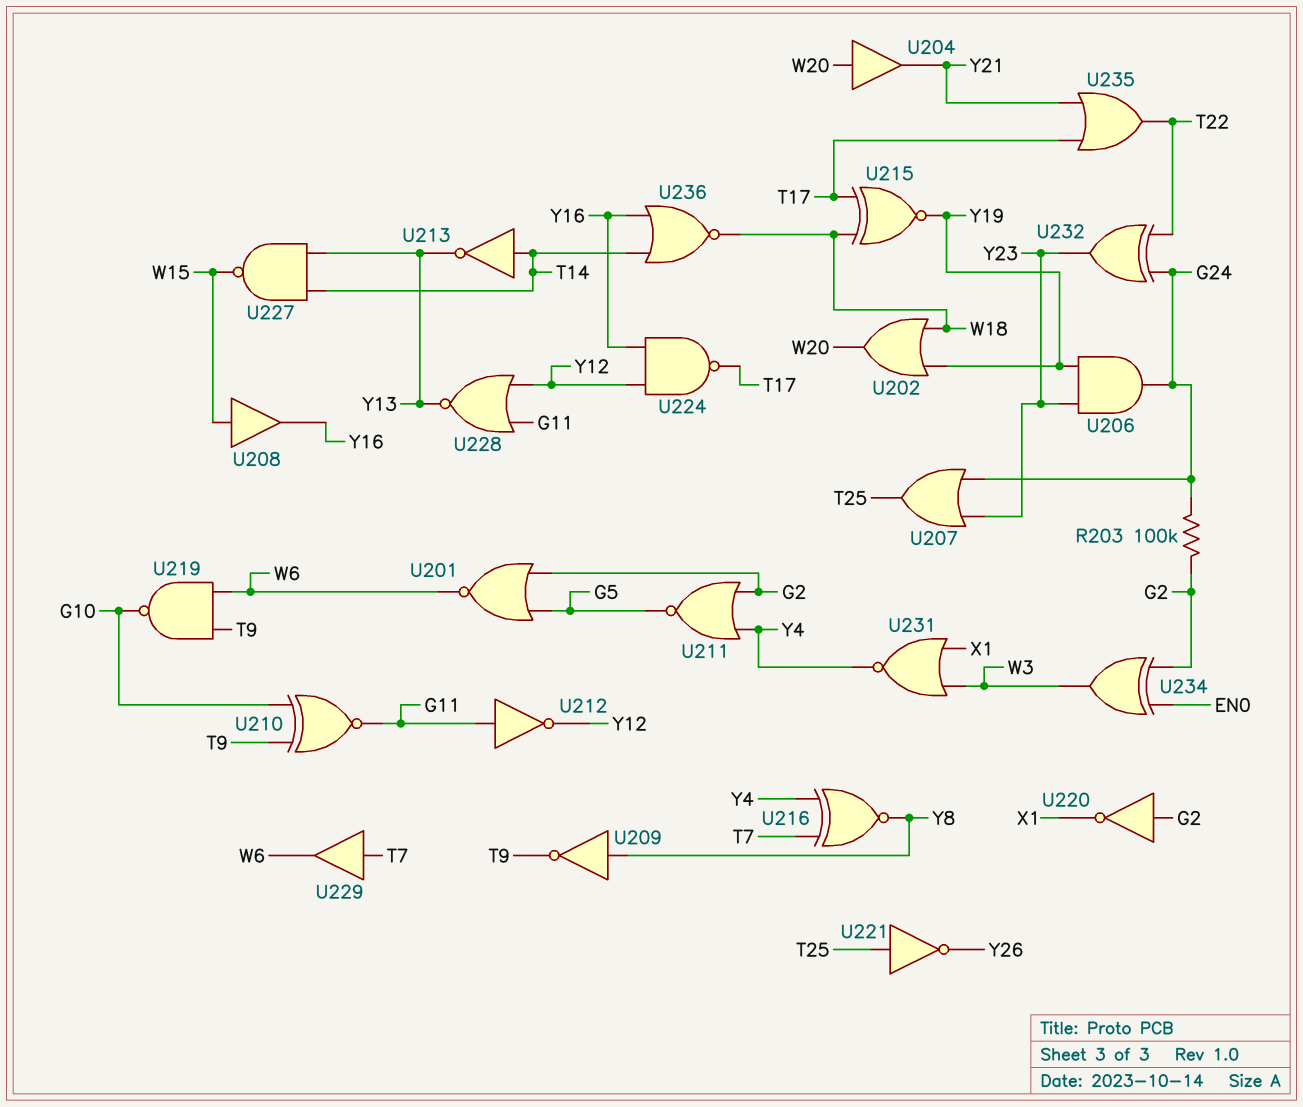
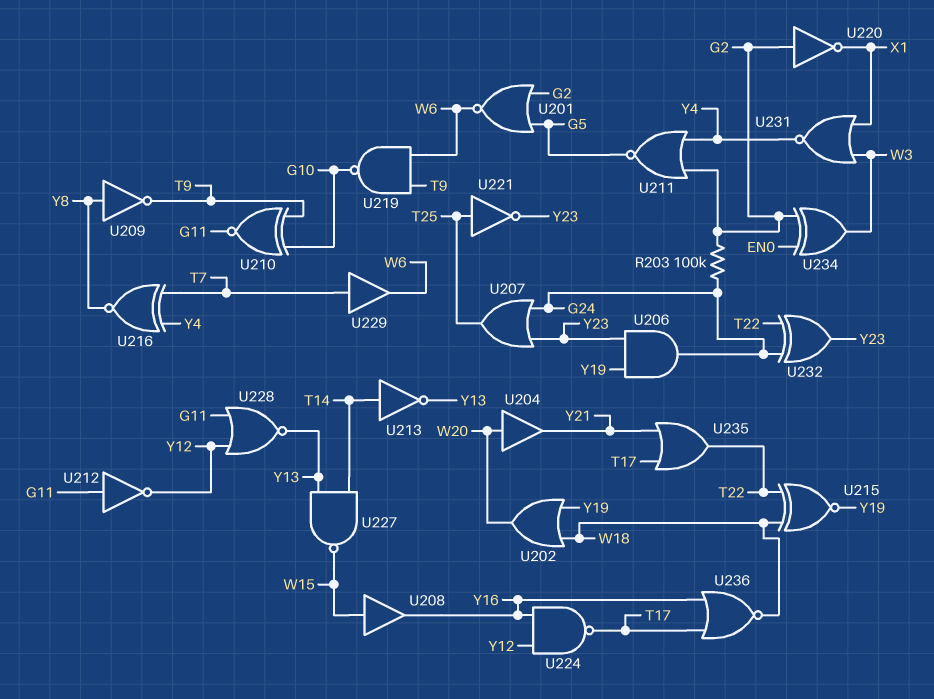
U215: XNOR (in T17, in W18, out Y19) -> XNOR (in T22, in W18, out Y19)
U221: NOT (in T25, out Y26) -> NOT (in T25, out Y23)
U236: NOR (in T14, in Y16, out W18) -> NOR (in T17, in Y16, out W18)

